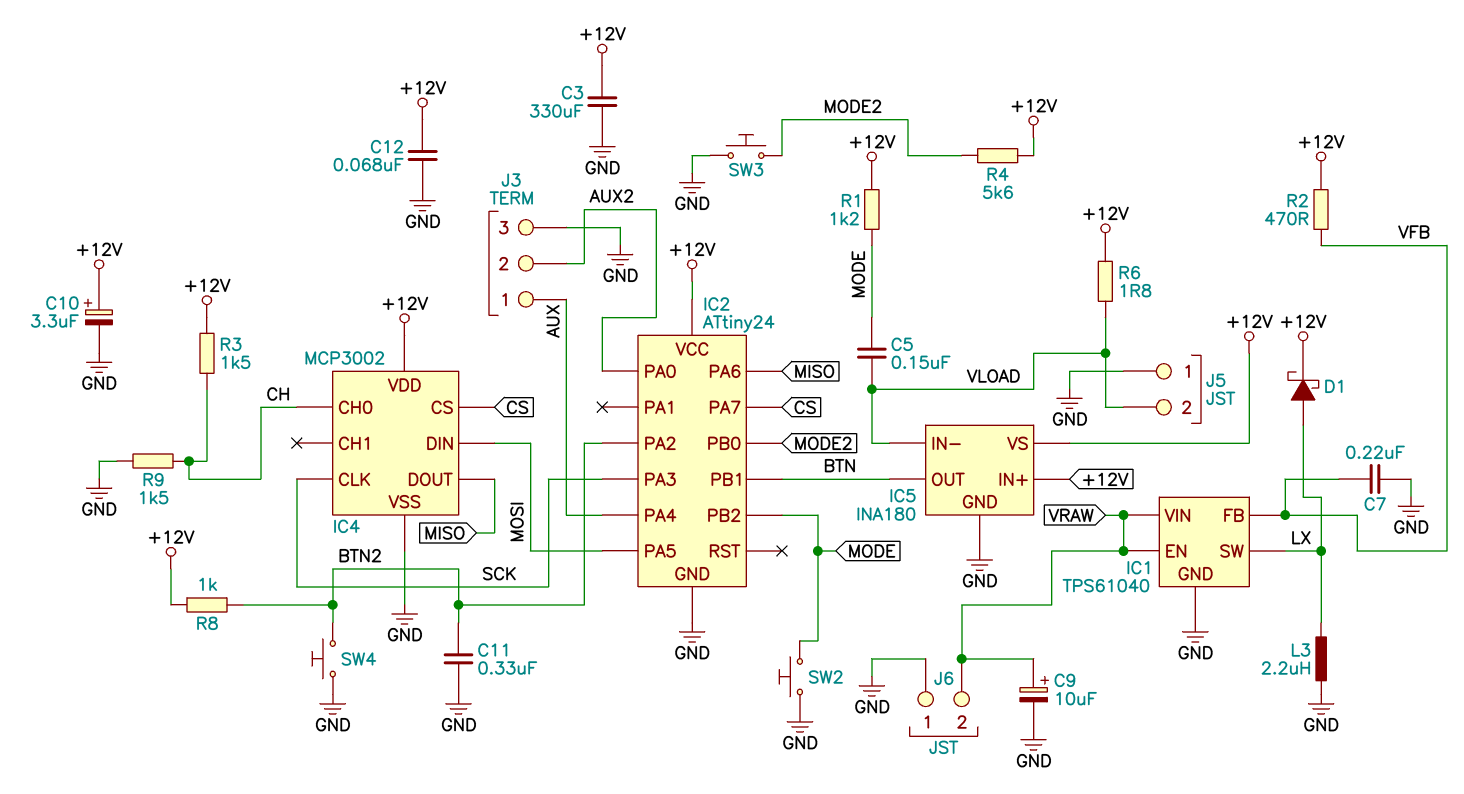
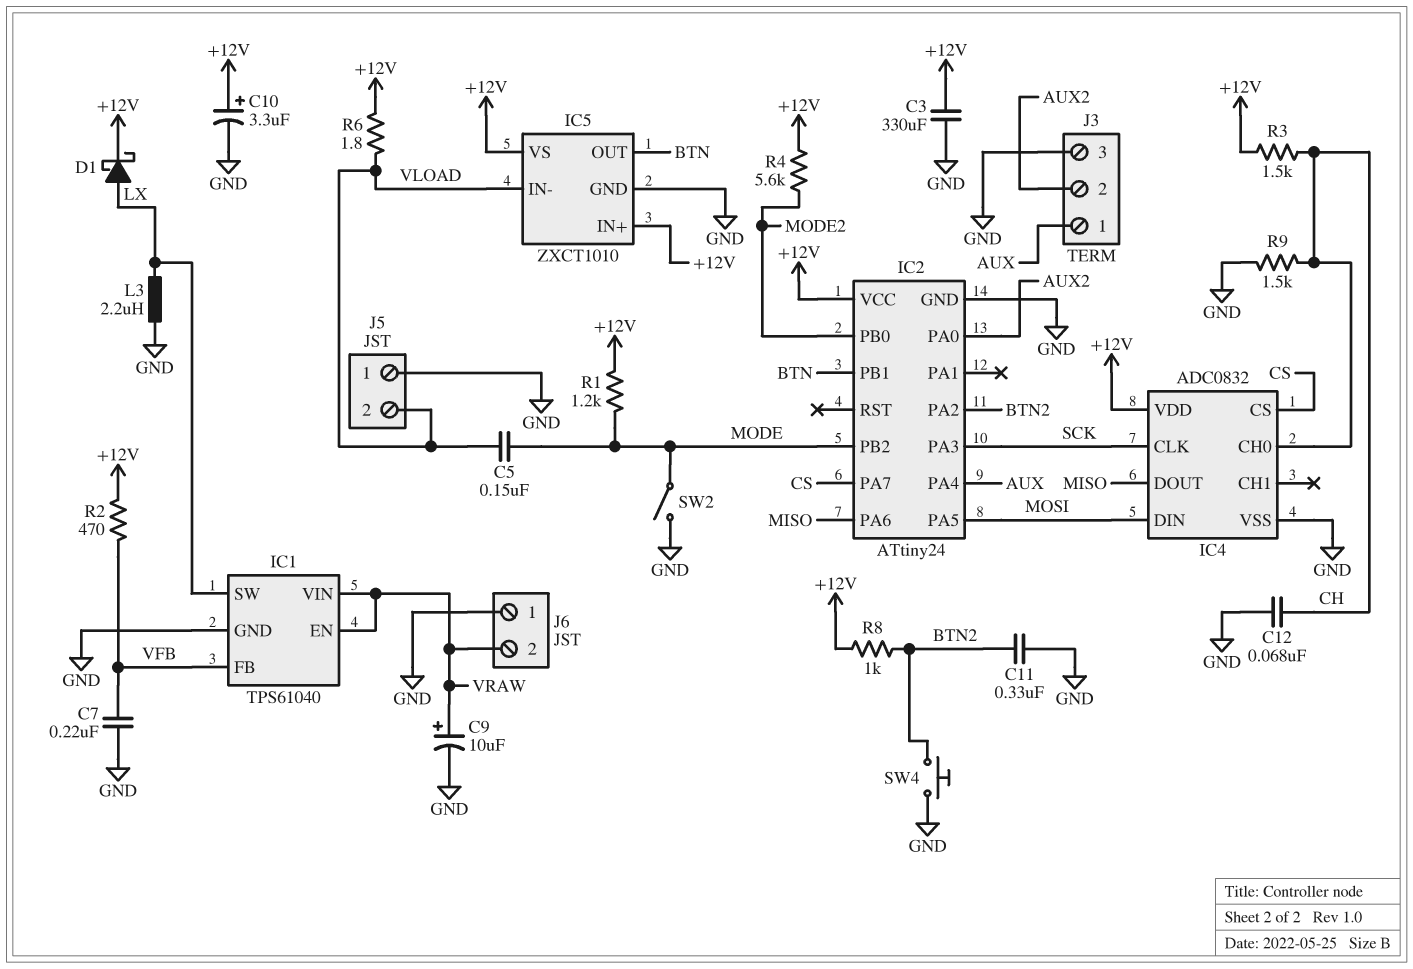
C12: 68nF (+12V, GND) -> 68nF (CH, GND)
IC4: MCP3002 -> ADC0832
IC5: INA180 -> ZXCT1010
SW2: button (GND, MODE) -> switch (GND, MODE)
SW3: button (GND, MODE2) -> none

